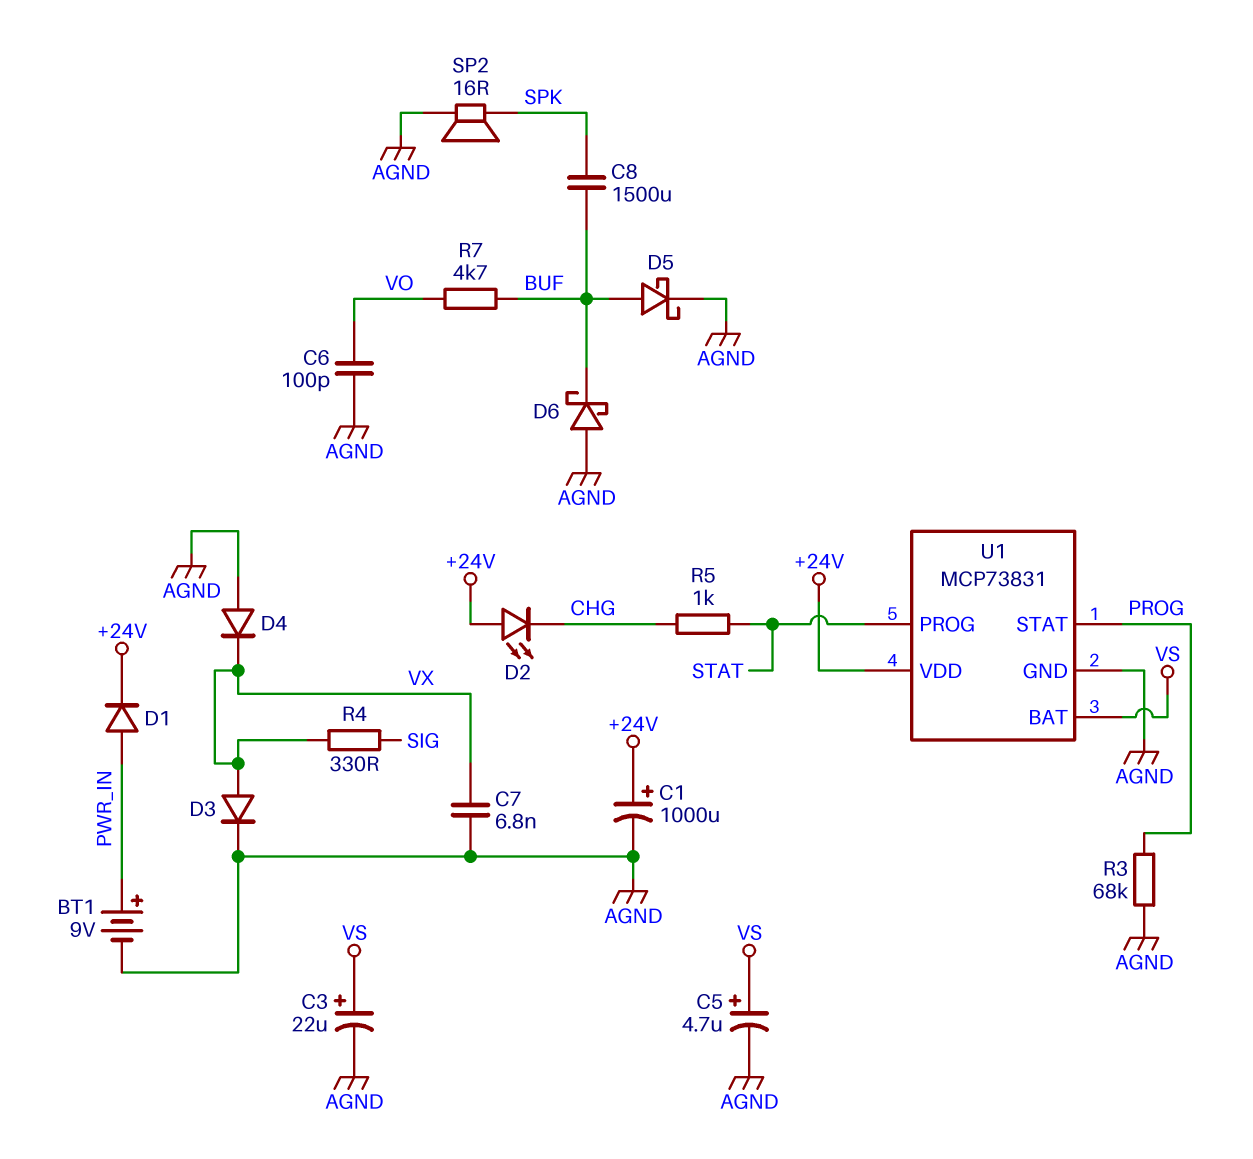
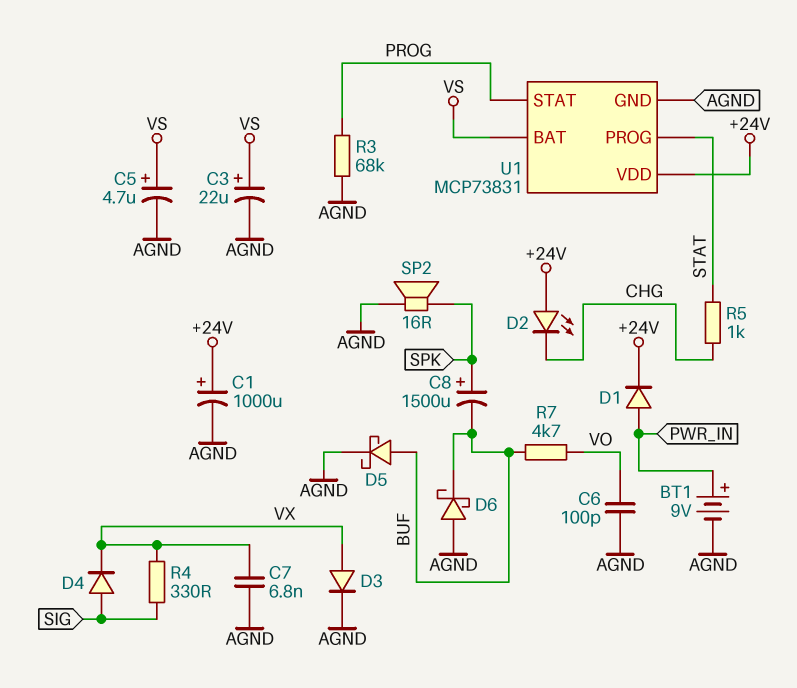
C8: 1500uF (BUF, SPK) -> 1500uF (plus SPK, minus BUF)
D4: diode (A AGND, K VX) -> diode (A SIG, K VX)

